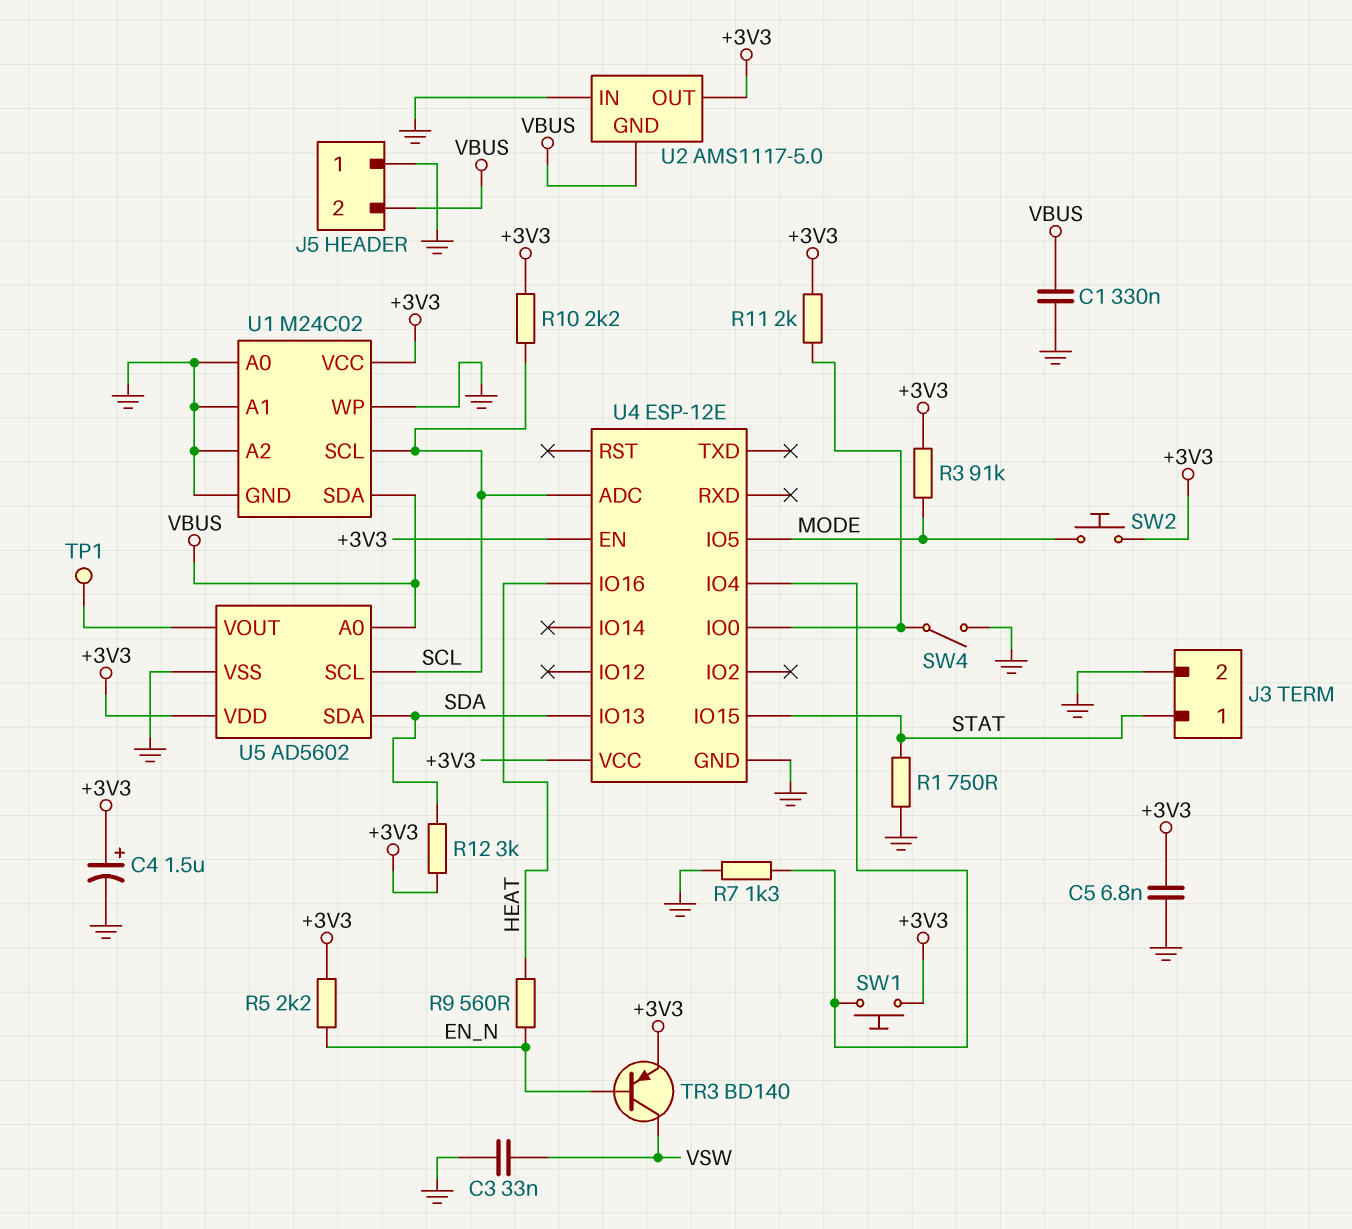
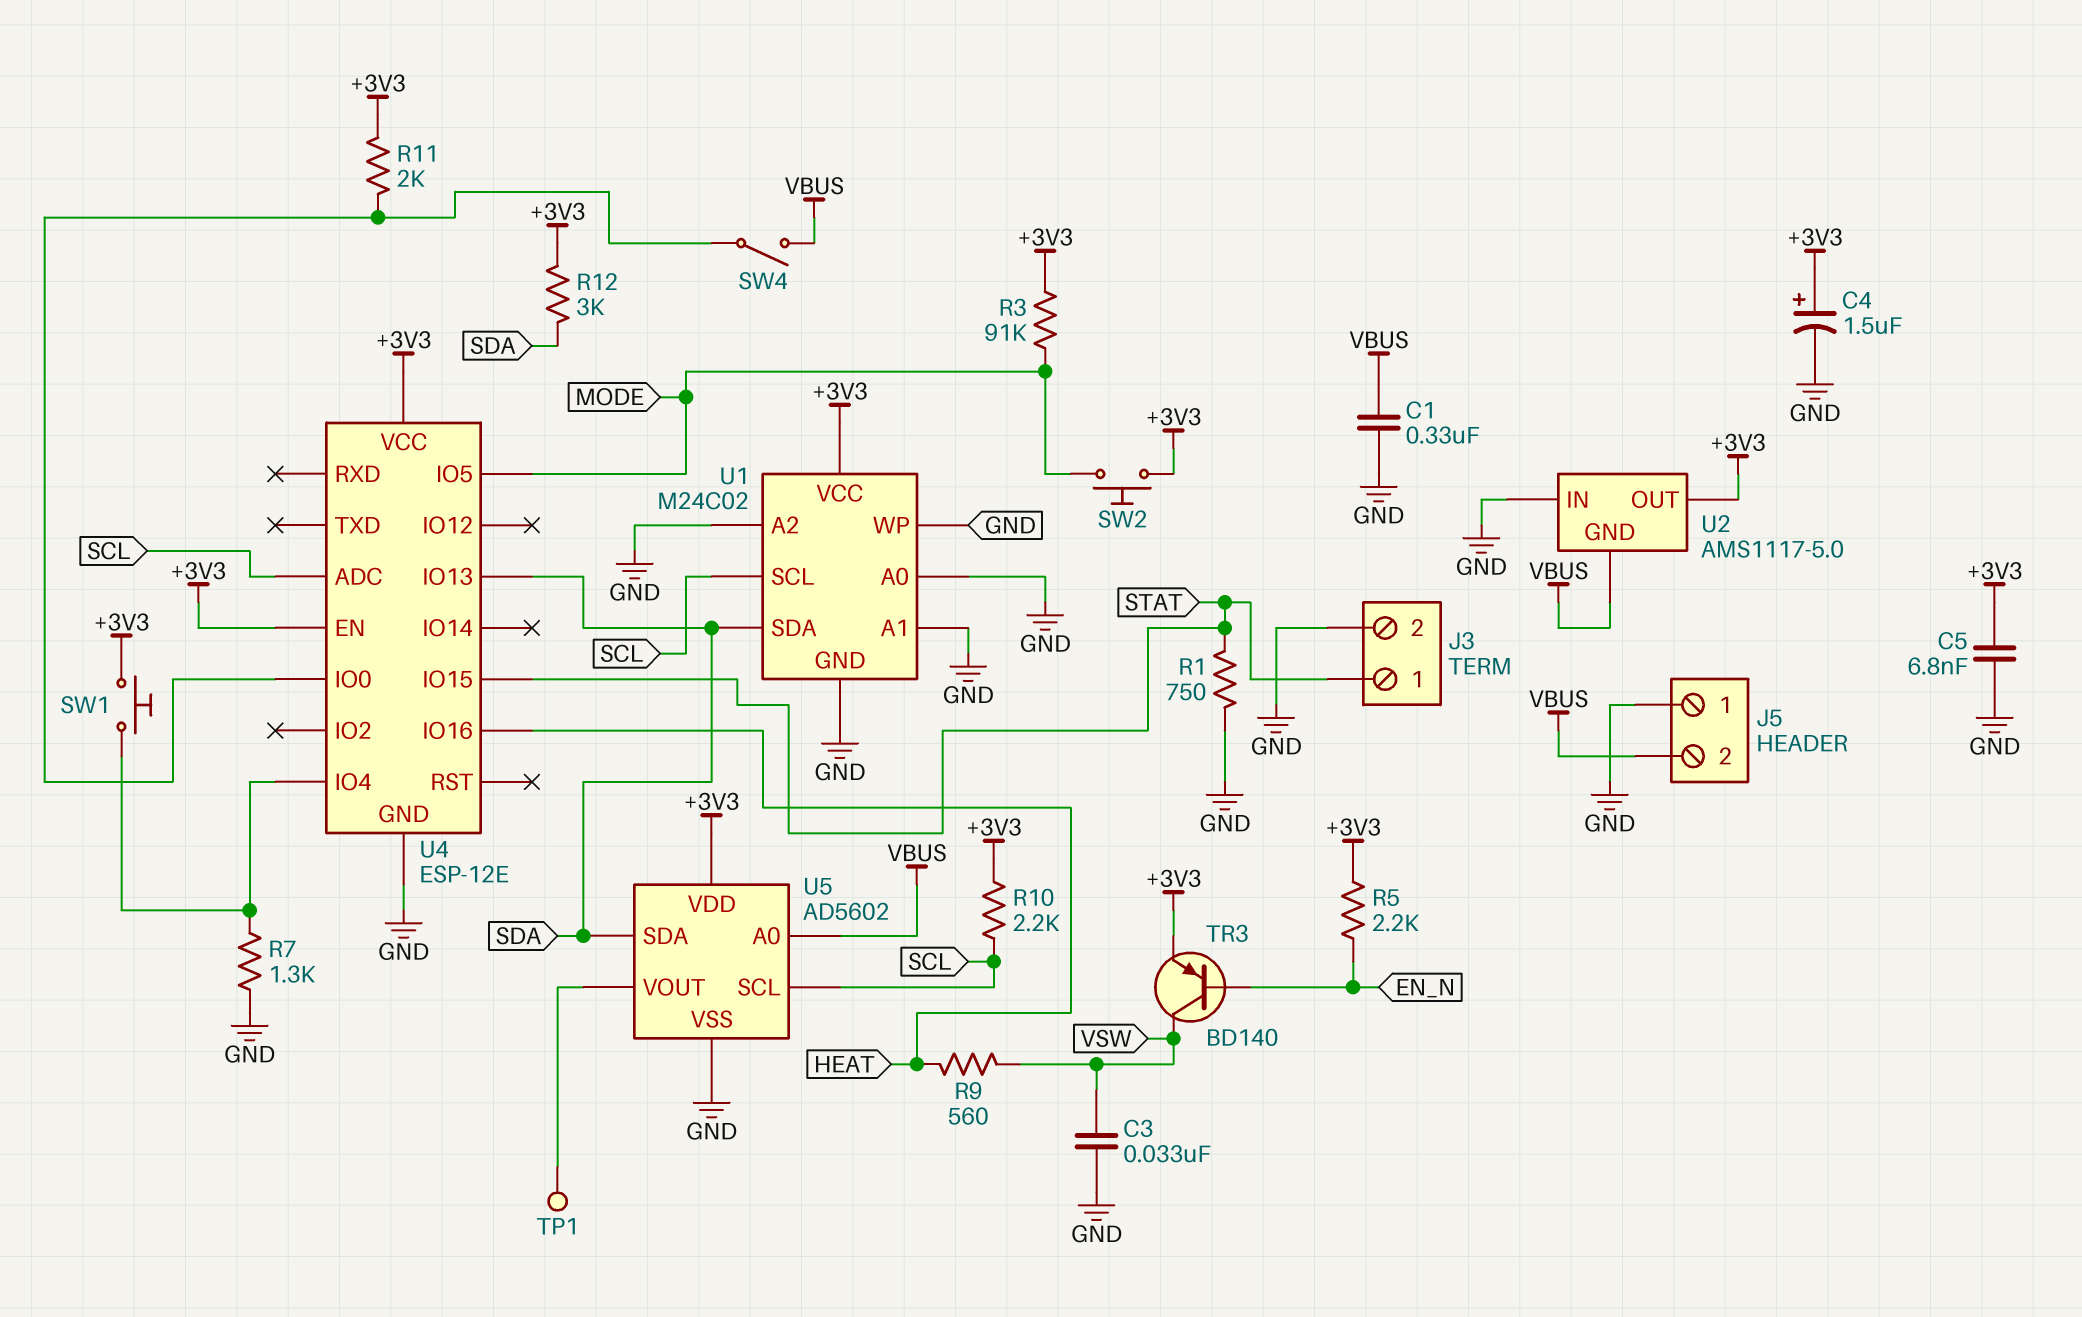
R9: 560 (EN_N, HEAT) -> 560 (HEAT, VSW)
SW4: switch (GND, U4/IO0) -> switch (U4/IO0, VBUS)
U1 pin SDA: VBUS -> SDA

